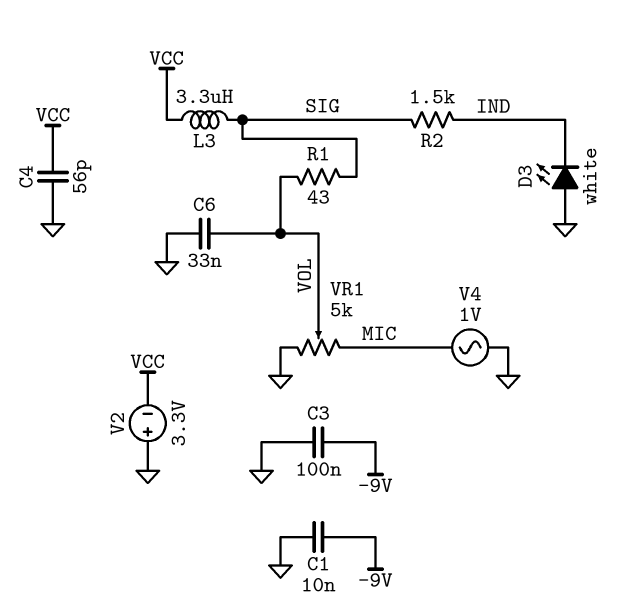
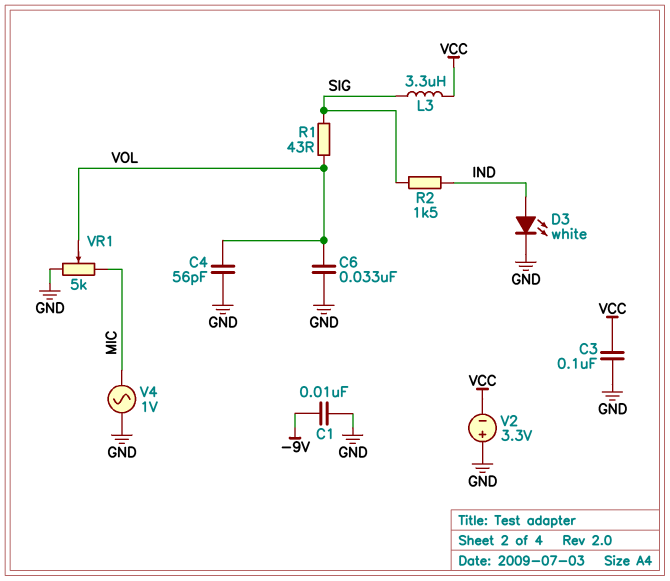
C3: 100nF (-9V, GND) -> 100nF (GND, VCC)
C4: 56pF (GND, VCC) -> 56pF (GND, VOL)
D3: LED white (A GND, K IND) -> LED white (A IND, K GND)

